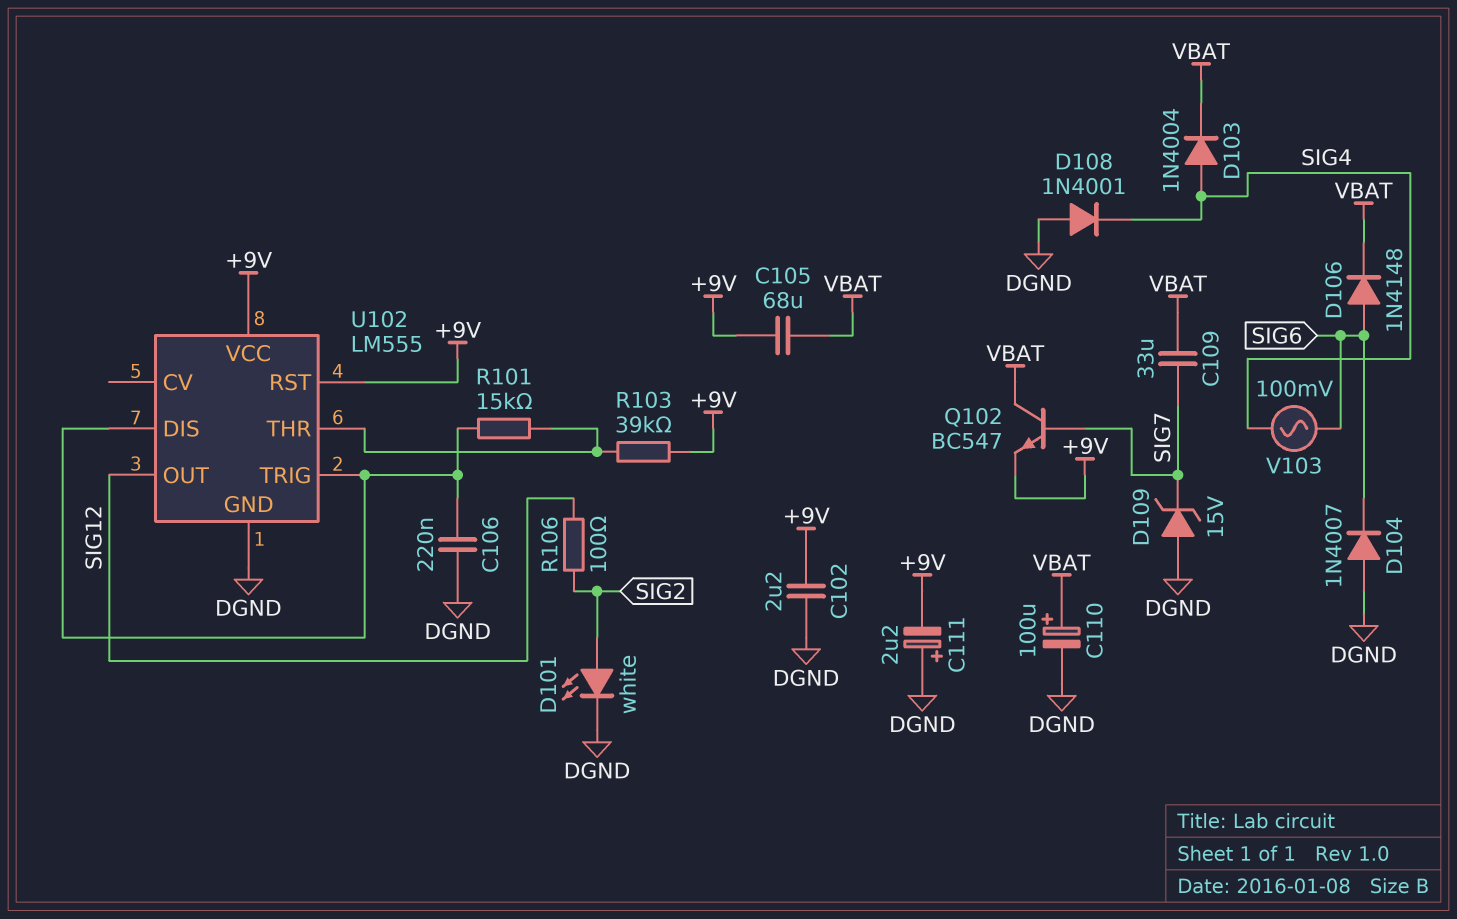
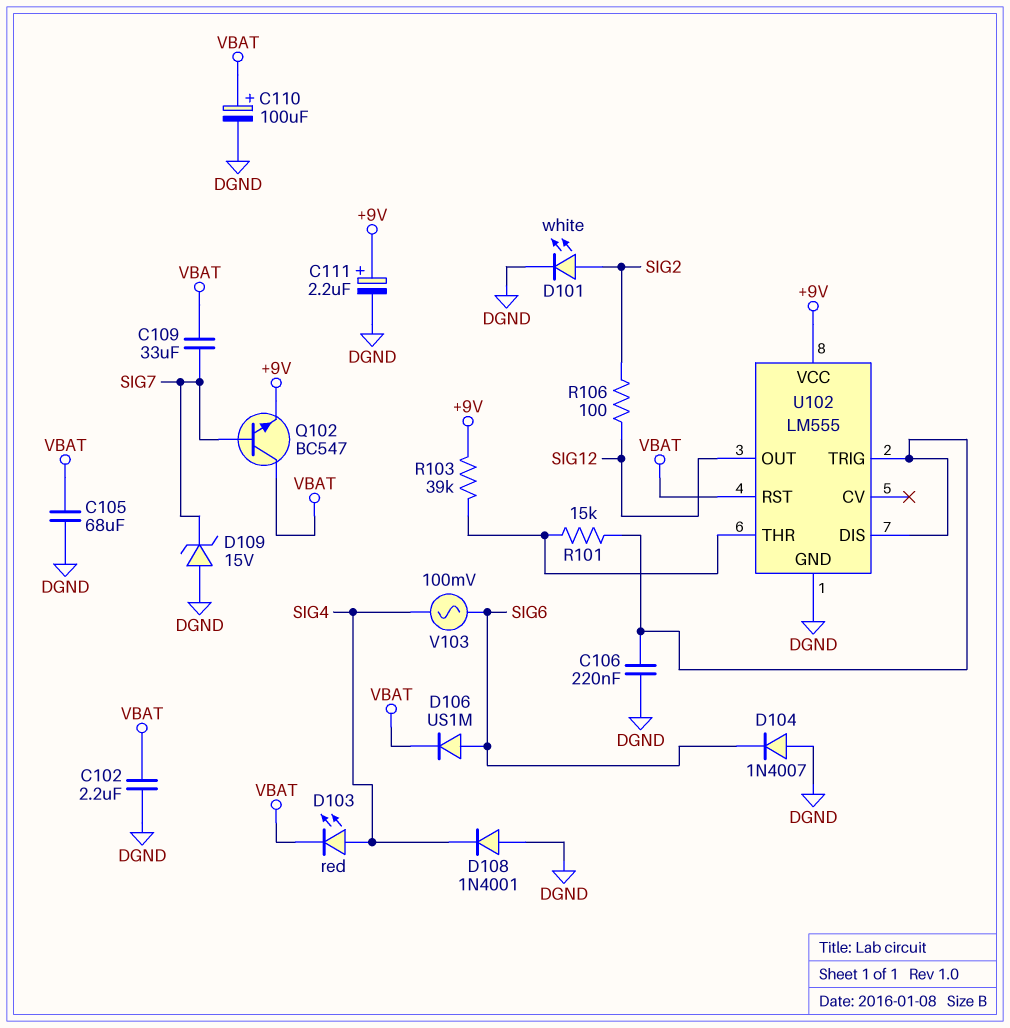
C102: 2.2uF (+9V, DGND) -> 2.2uF (DGND, VBAT)
C105: 68uF (+9V, VBAT) -> 68uF (DGND, VBAT)
C111: 2.2uF (plus DGND, minus +9V) -> 2.2uF (plus +9V, minus DGND)
D103: diode 1N4004 (A SIG4, K VBAT) -> LED red (A SIG4, K VBAT)
D106: diode 1N4148 (A SIG6, K VBAT) -> diode US1M (A SIG6, K VBAT)
U102 pin RST: +9V -> VBAT

